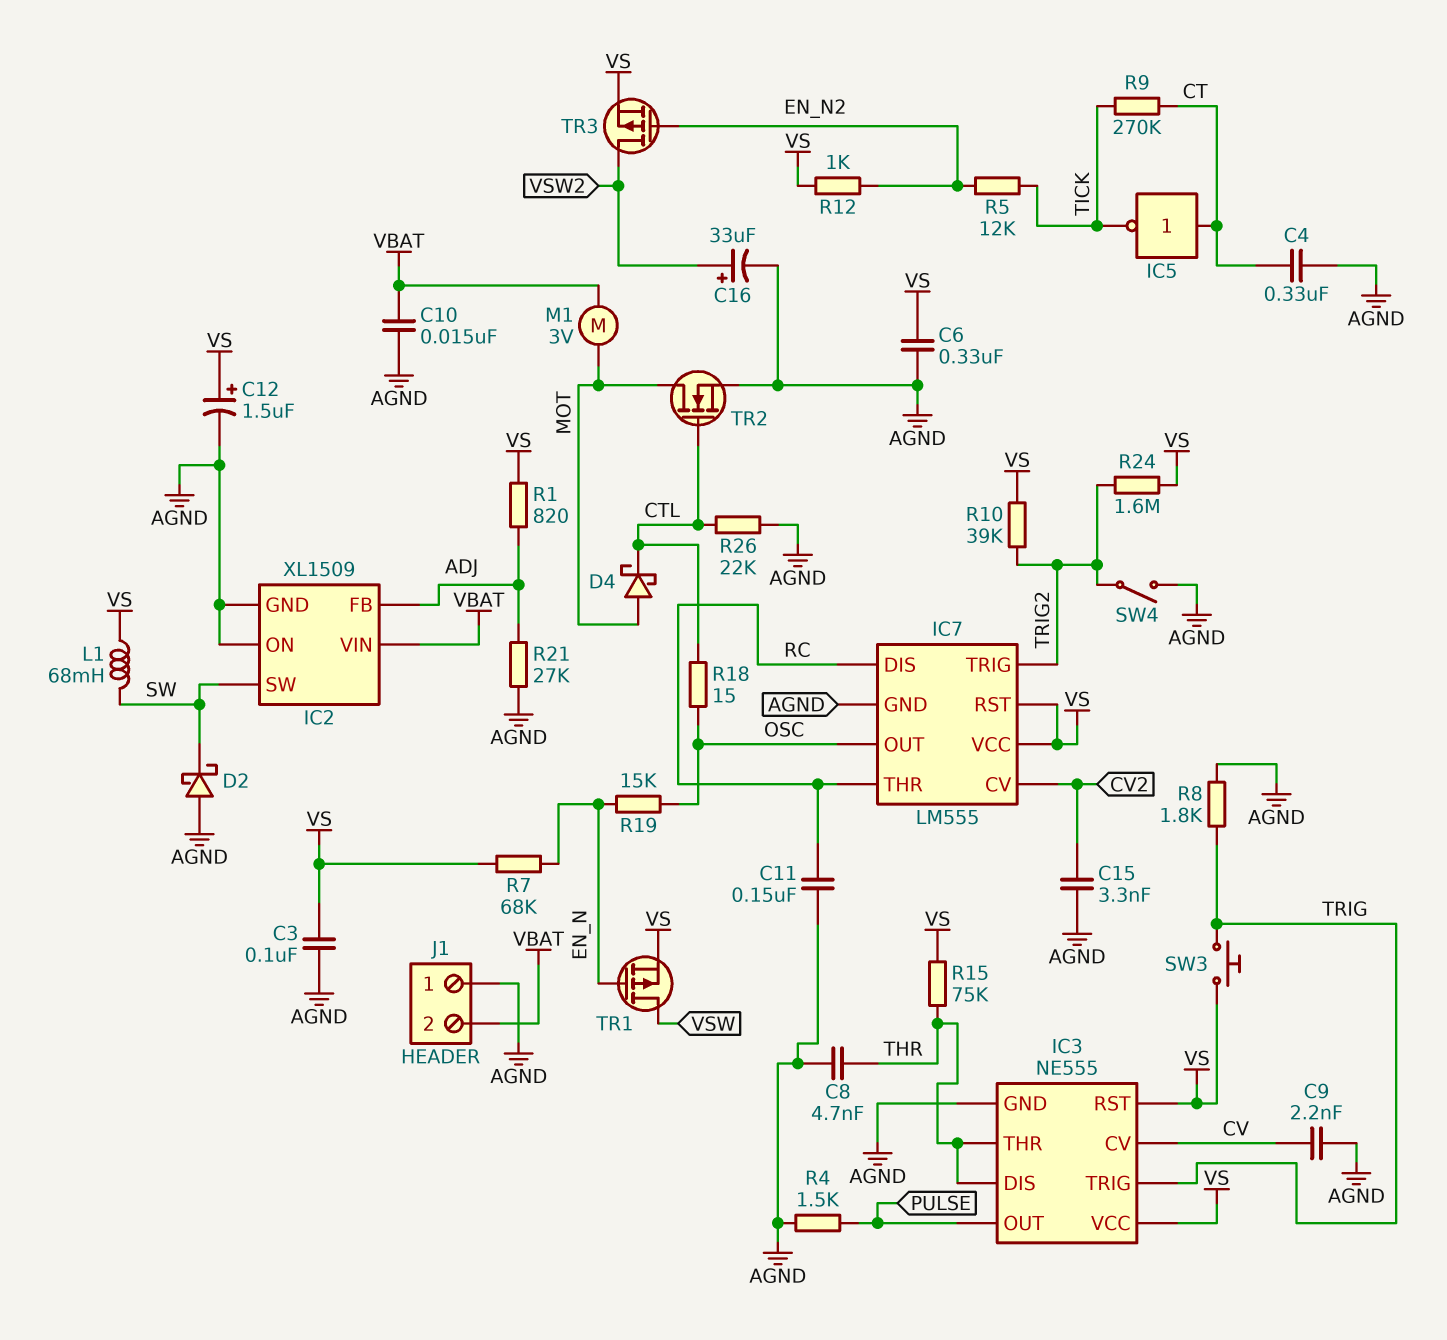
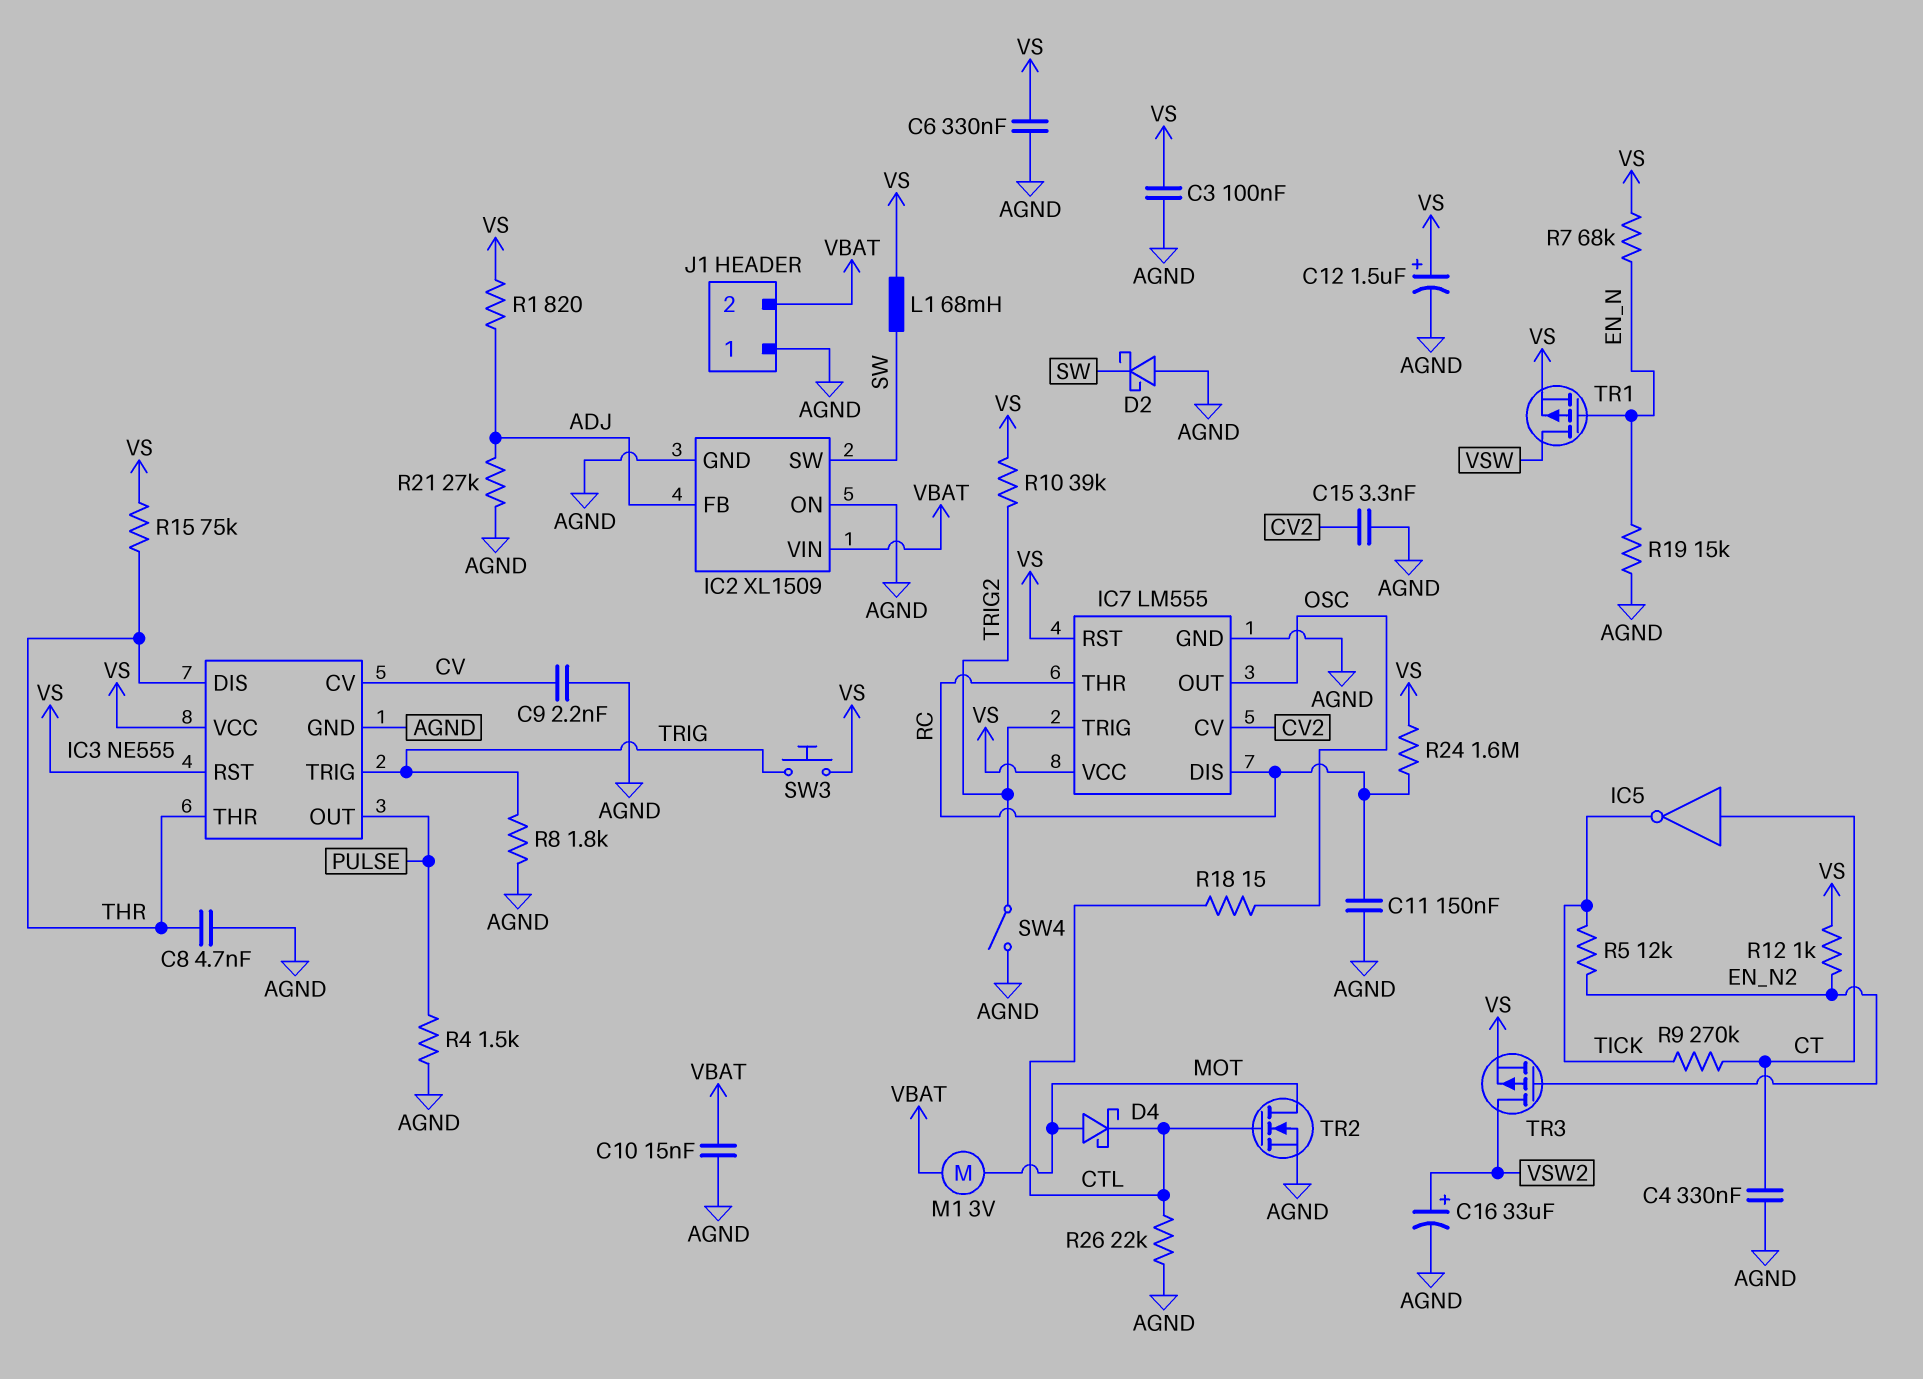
R19: 15k (EN_N, OSC) -> 15k (AGND, EN_N)
R24: 1.6M (TRIG2, VS) -> 1.6M (RC, VS)

